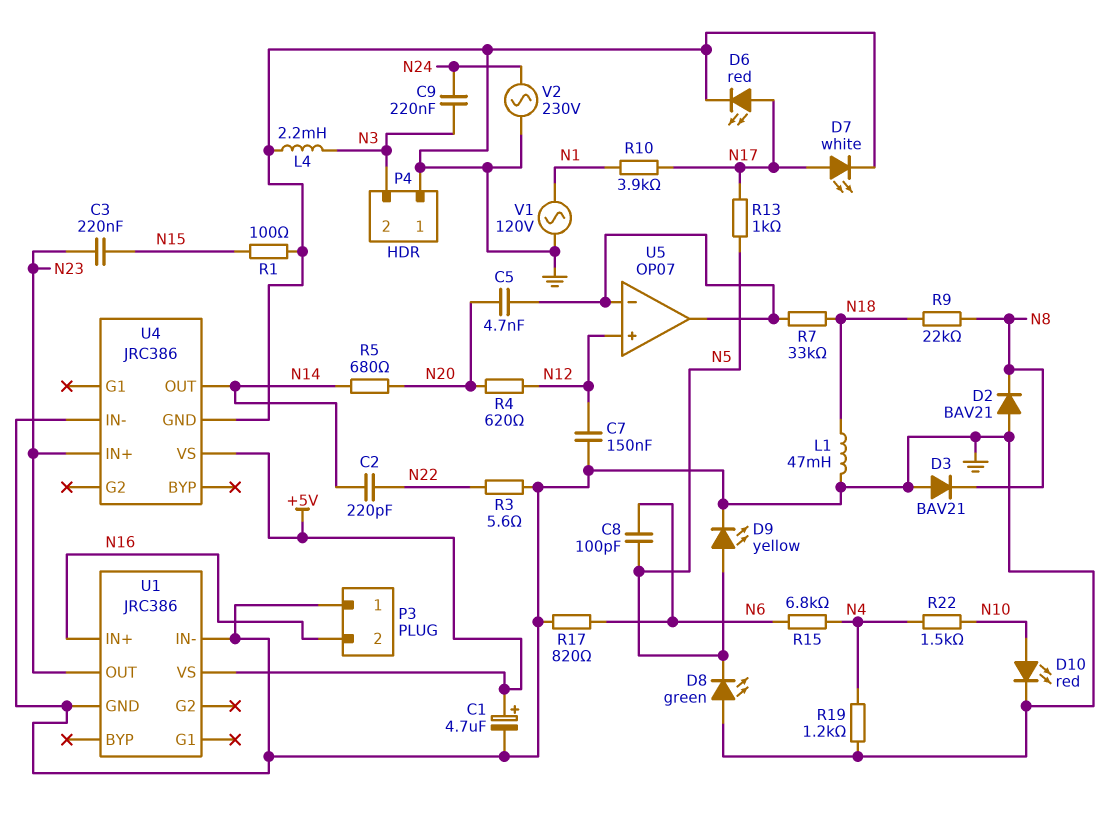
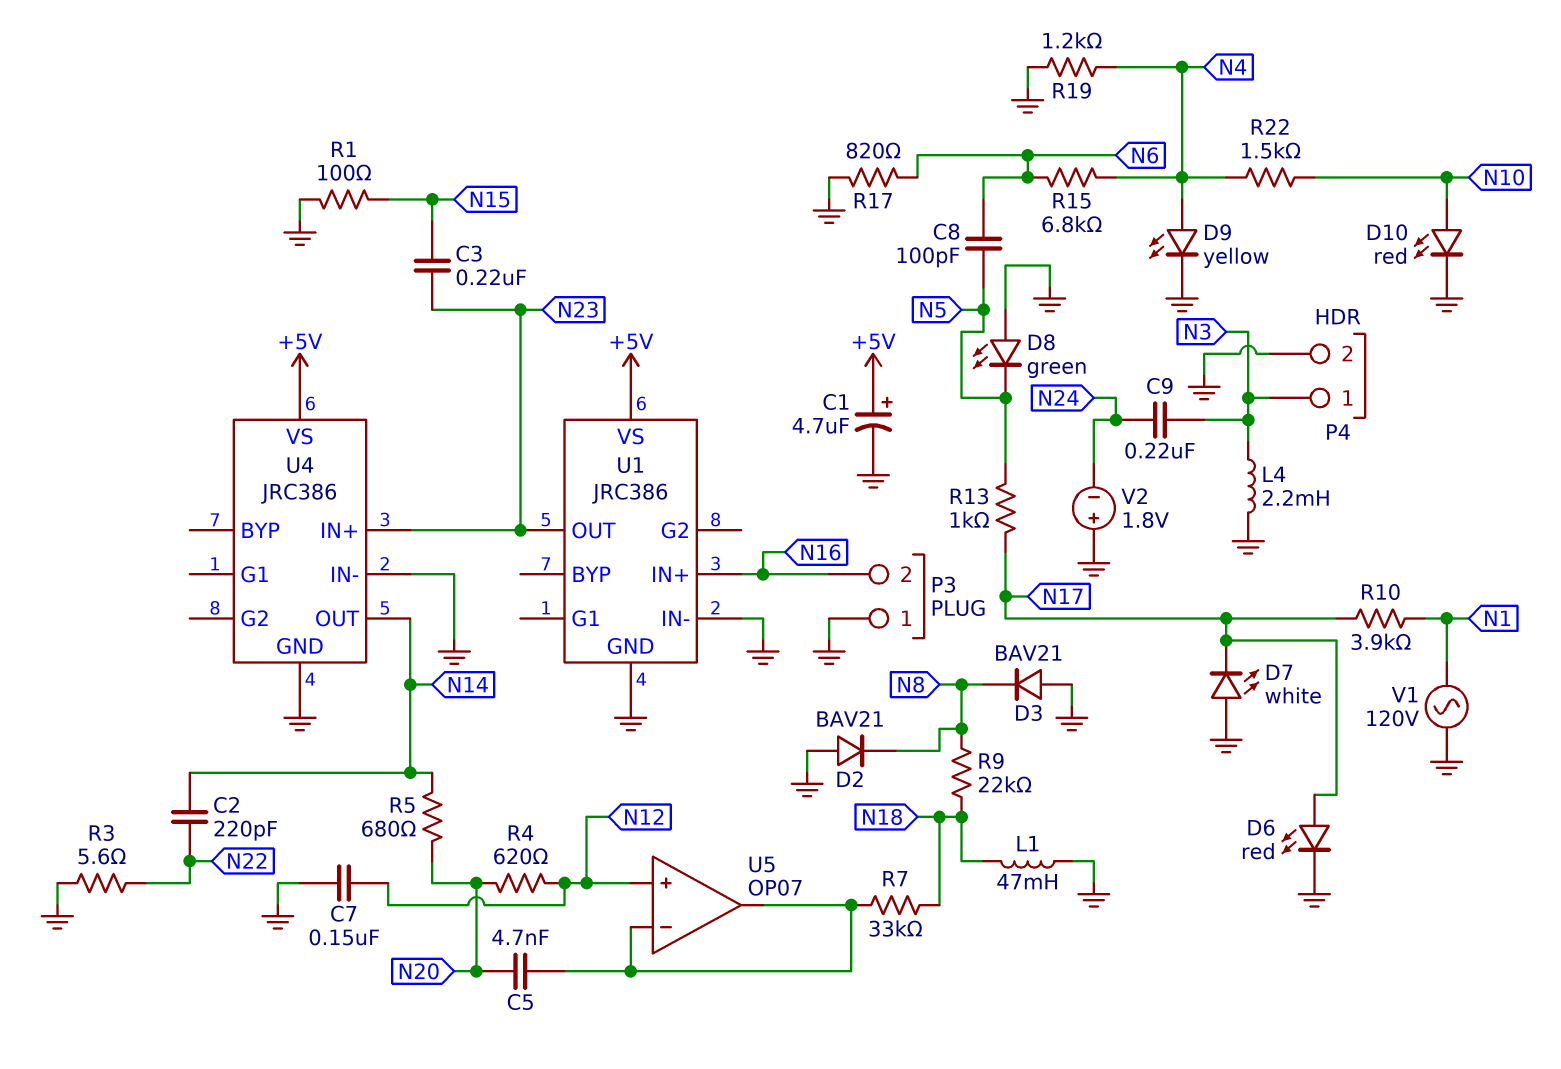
D7: LED white (A N17, K GND) -> LED white (A GND, K N17)
D9: LED yellow (A N5, K GND) -> LED yellow (A N4, K GND)
P4 pin 1: GND -> N3
P4 pin 2: N3 -> GND
V2: AC 230V (GND, N24) -> 1.8V (plus GND, minus N24)

